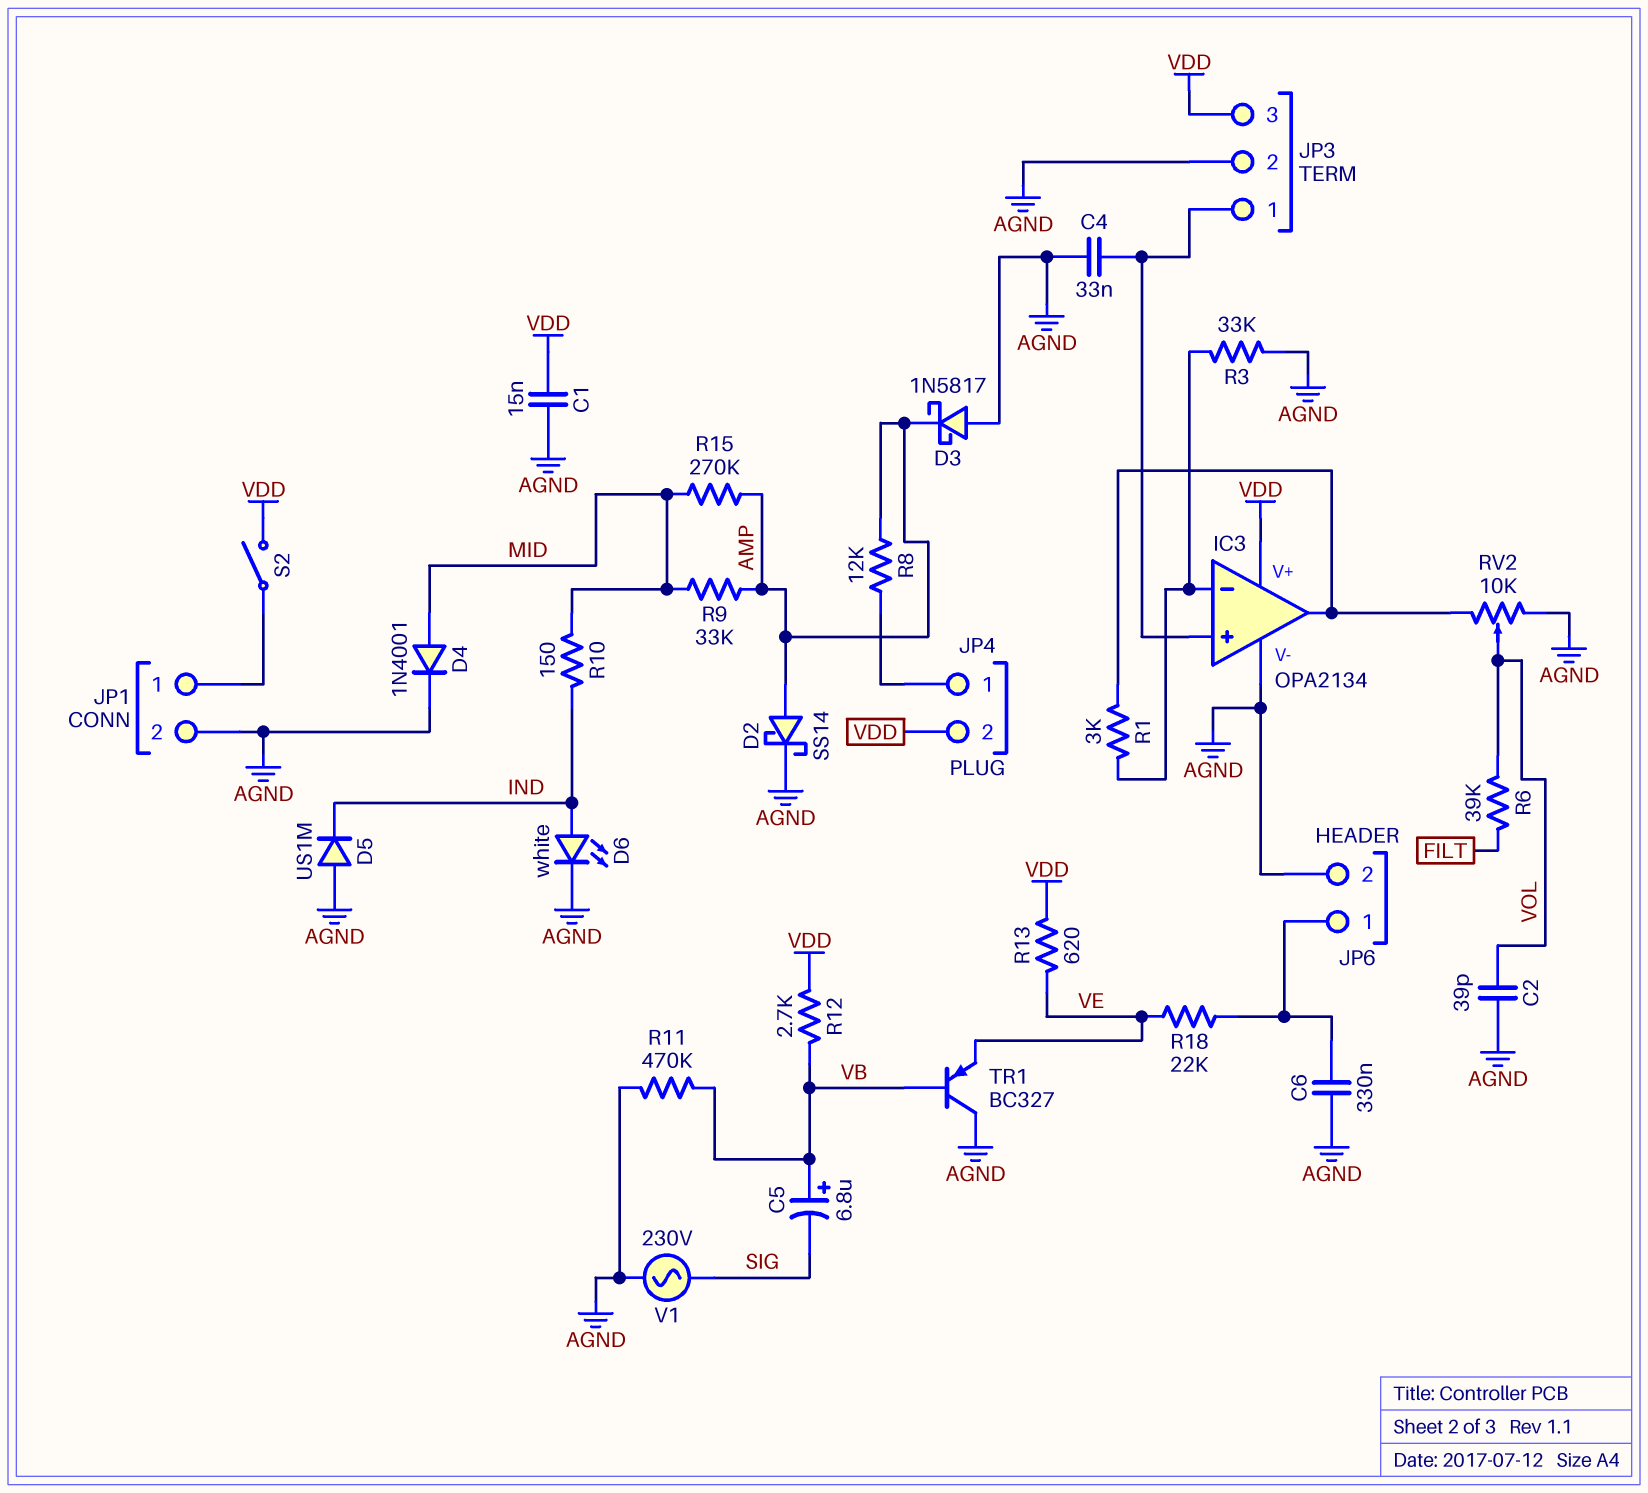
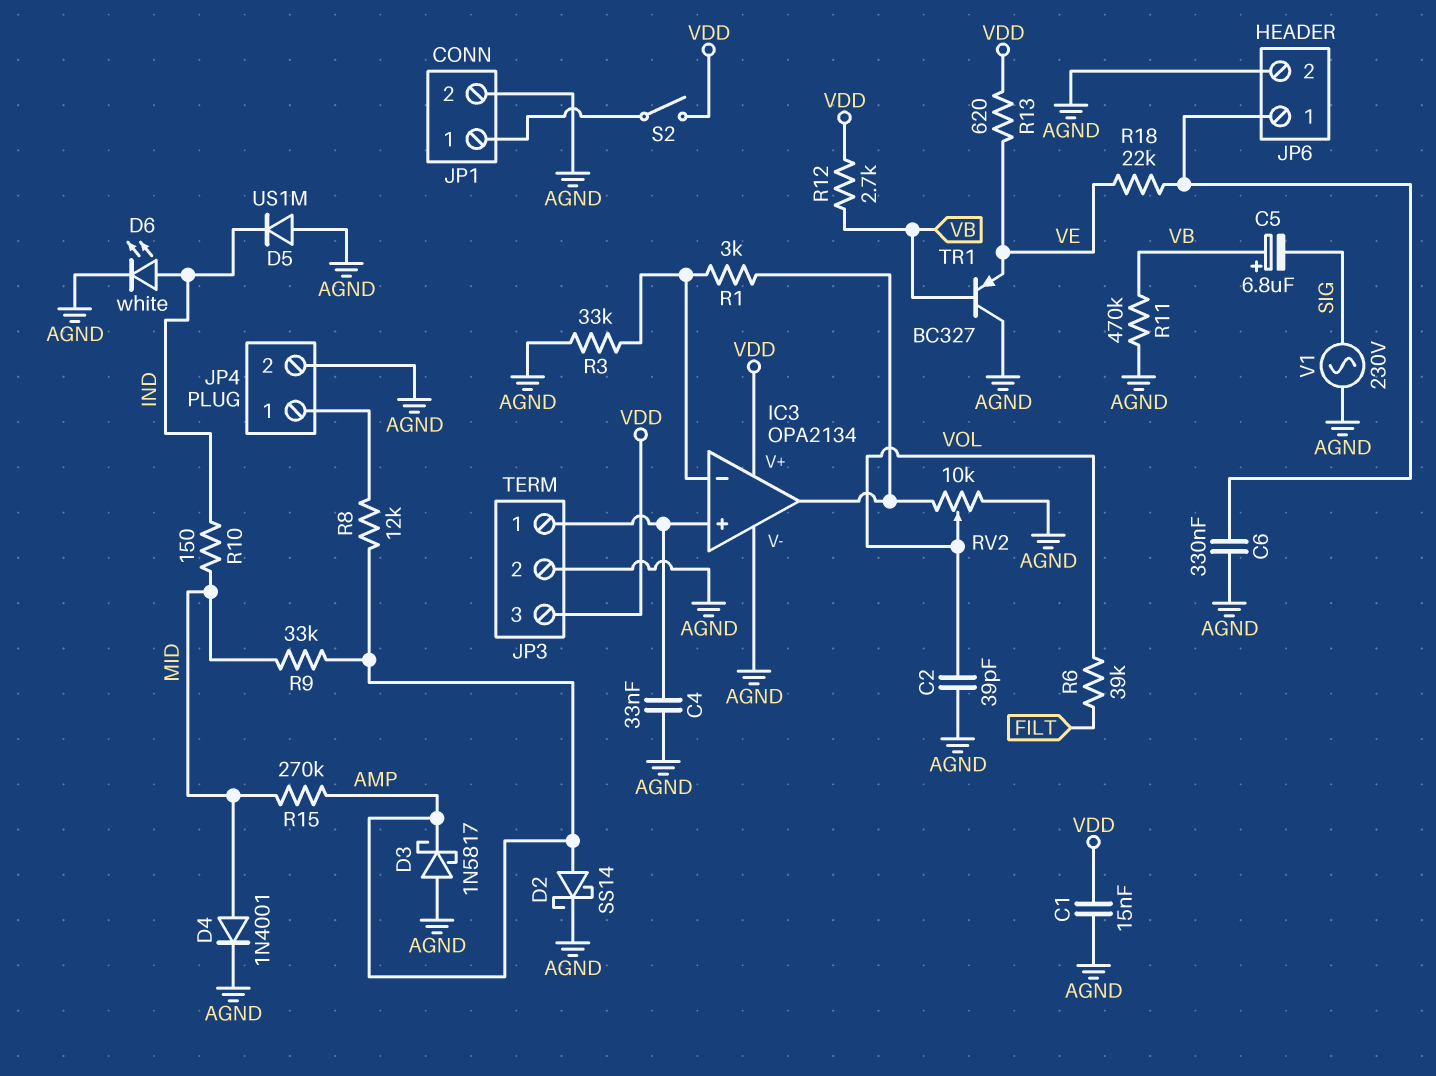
JP4 pin 2: VDD -> AGND

